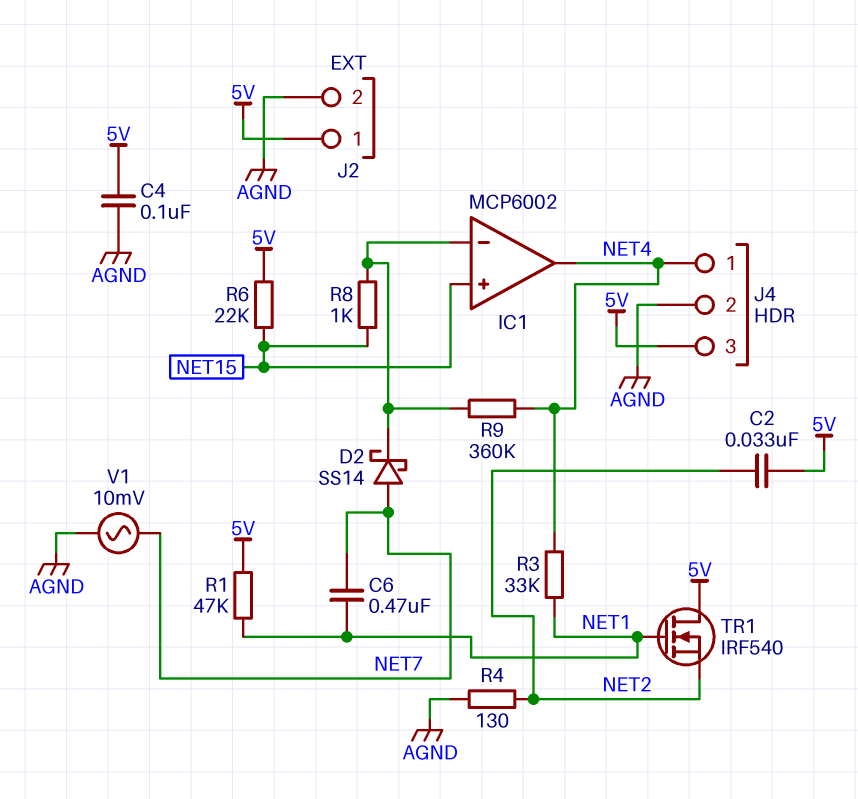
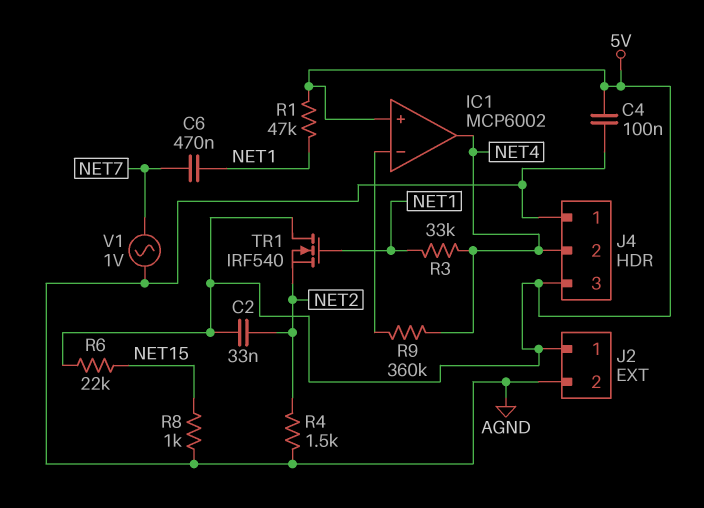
D2: schottky SS14 (A NET7, K IC1/in-) -> none
IC1 pin in+: NET15 -> 5V
J4 pin 1: NET4 -> AGND
J4 pin 2: AGND -> NET4
R4: 130 (AGND, NET2) -> 1.5k (AGND, NET2)
R8: 1k (IC1/in-, NET15) -> 1k (AGND, NET15)
V1: AC 10mV (AGND, NET7) -> AC 1V (AGND, NET7)

